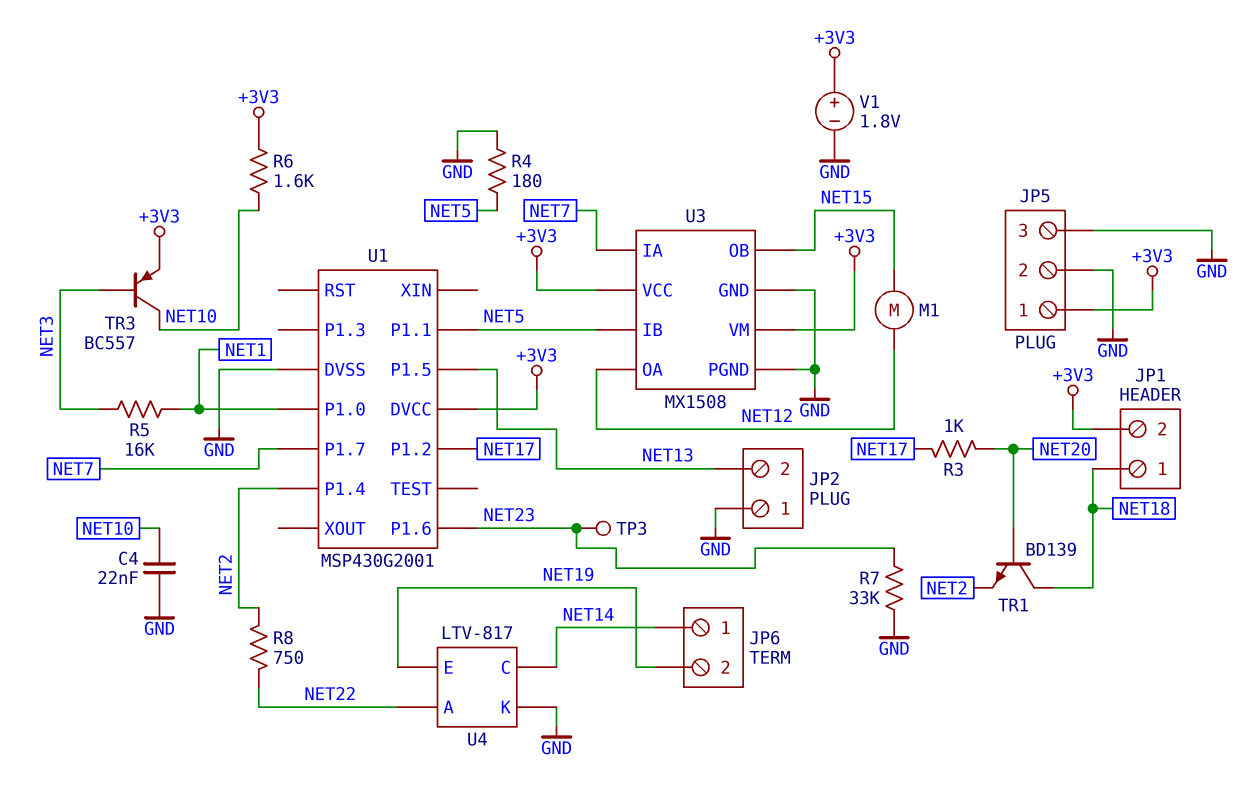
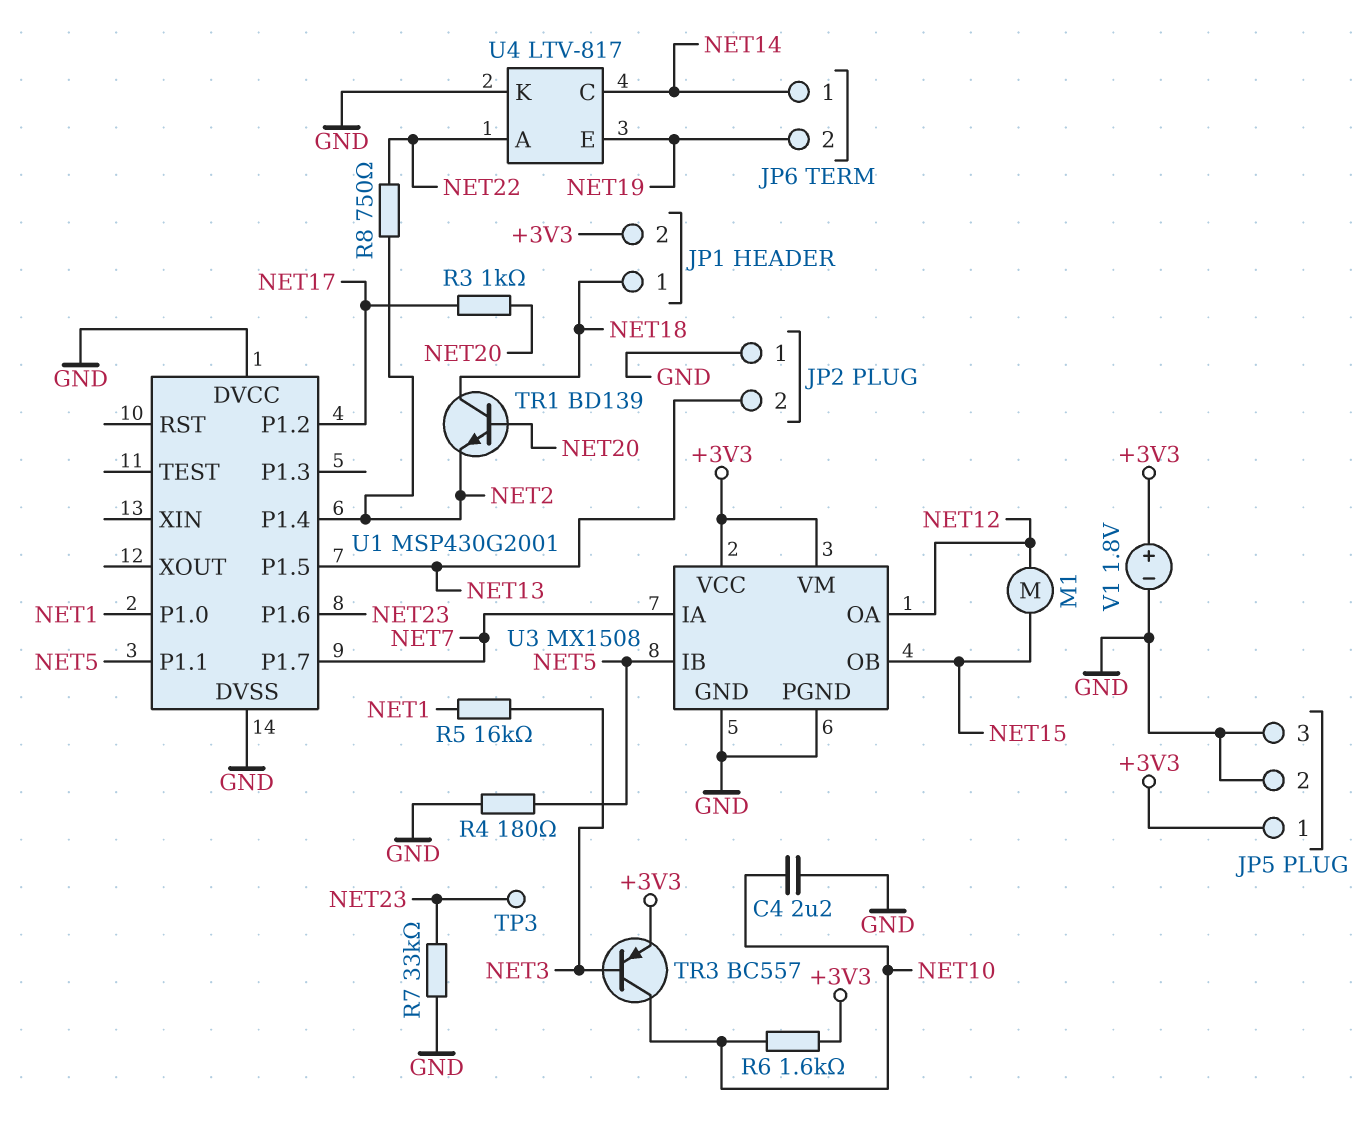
C4: 22nF (GND, NET10) -> 2.2uF (GND, NET10)
U1 pin DVCC: +3V3 -> GND

